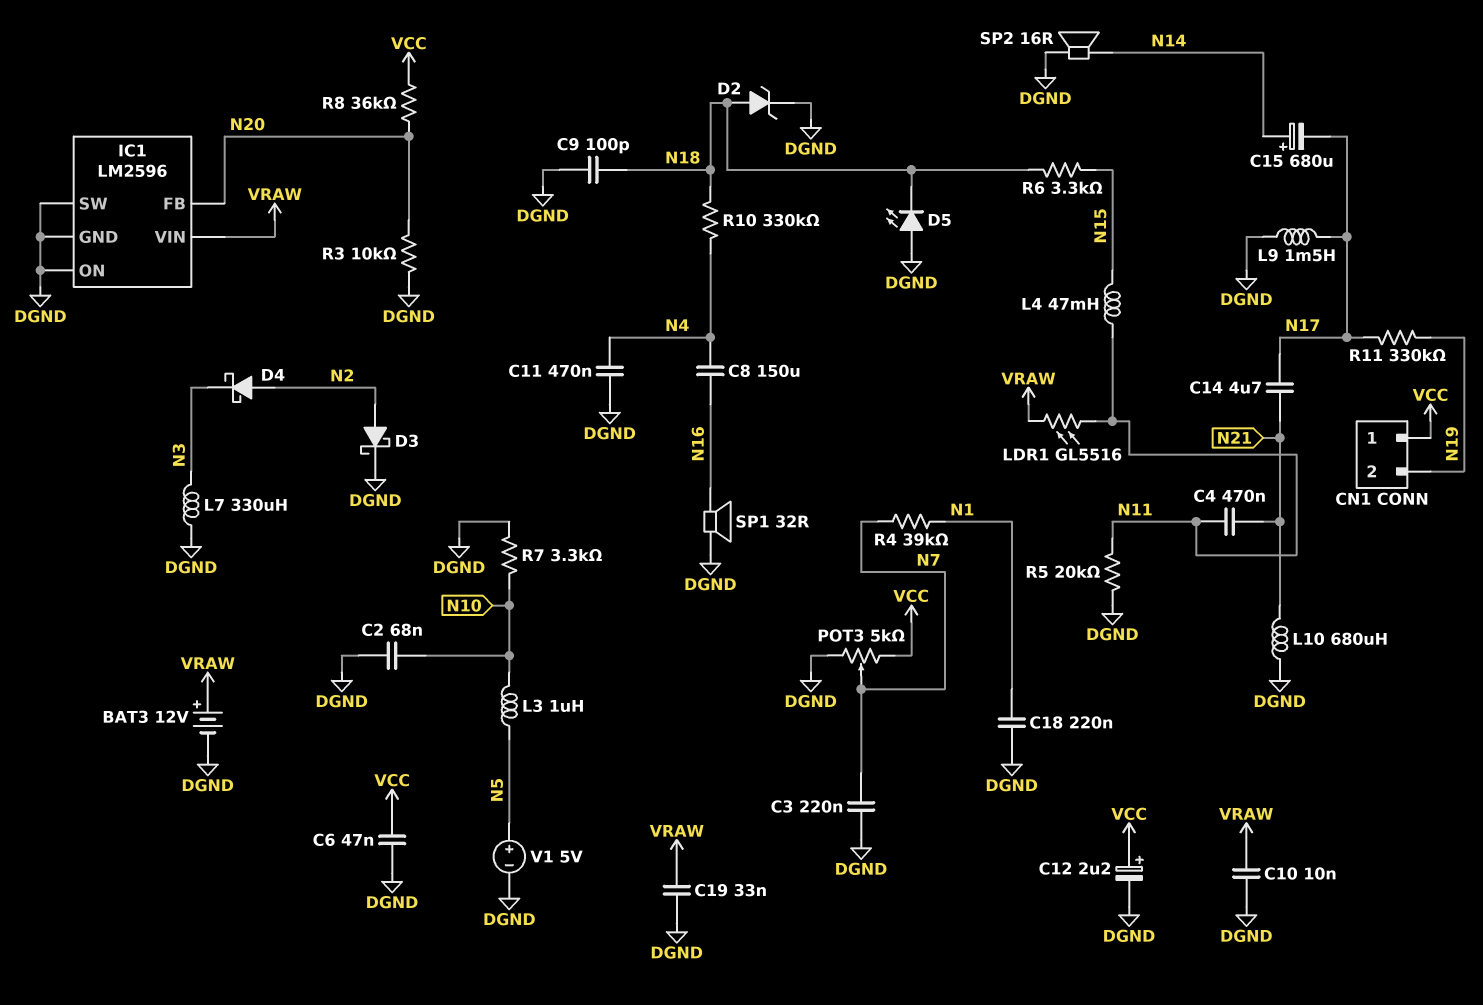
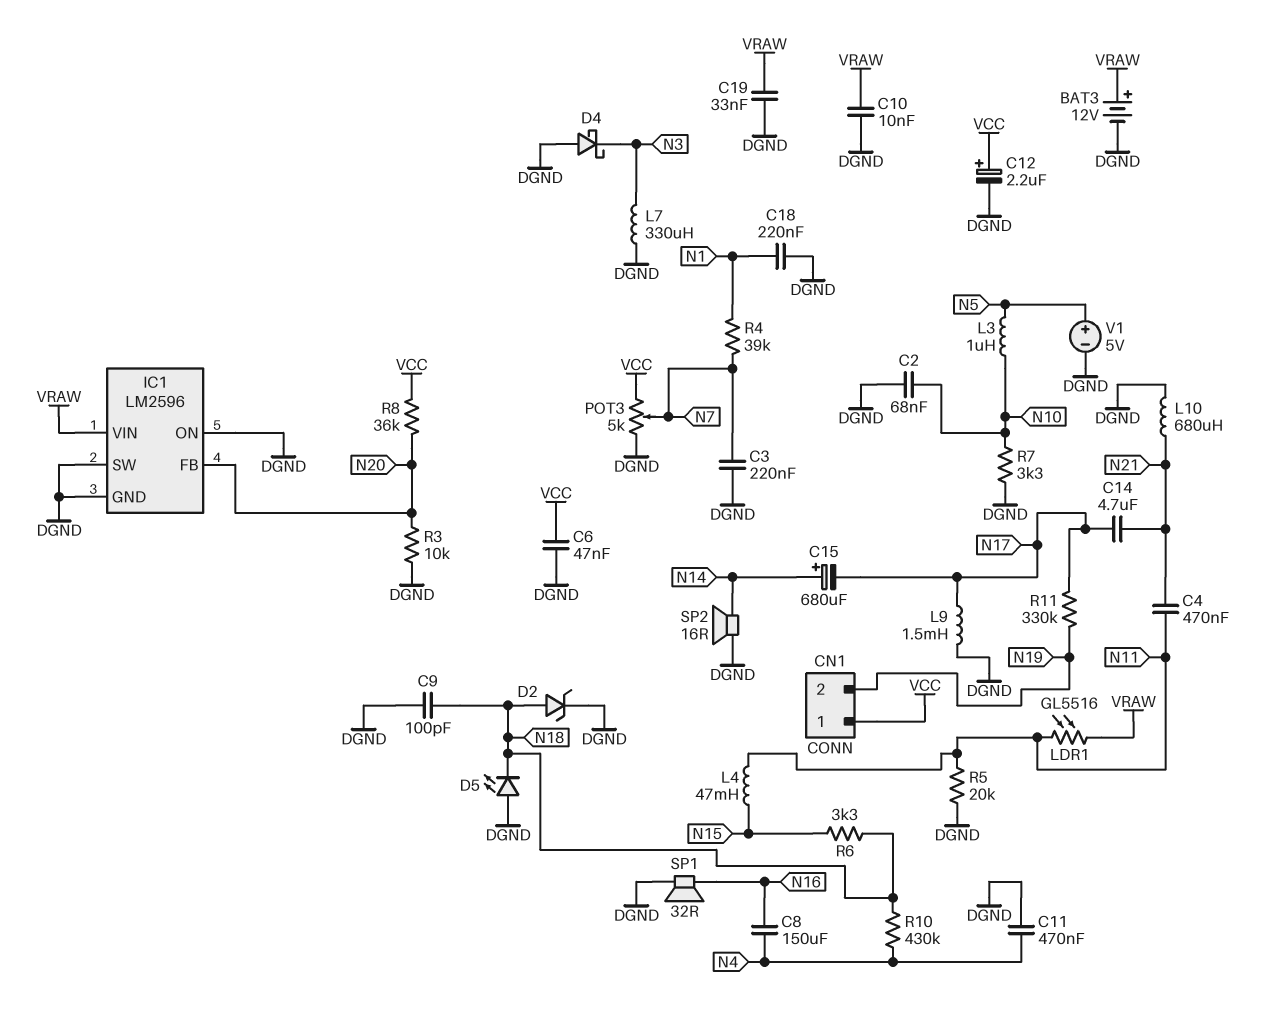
D3: schottky (A N2, K DGND) -> none
D4: schottky (A N2, K N3) -> schottky (A DGND, K N3)
R10: 330k (N4, N18) -> 430k (N4, N18)

